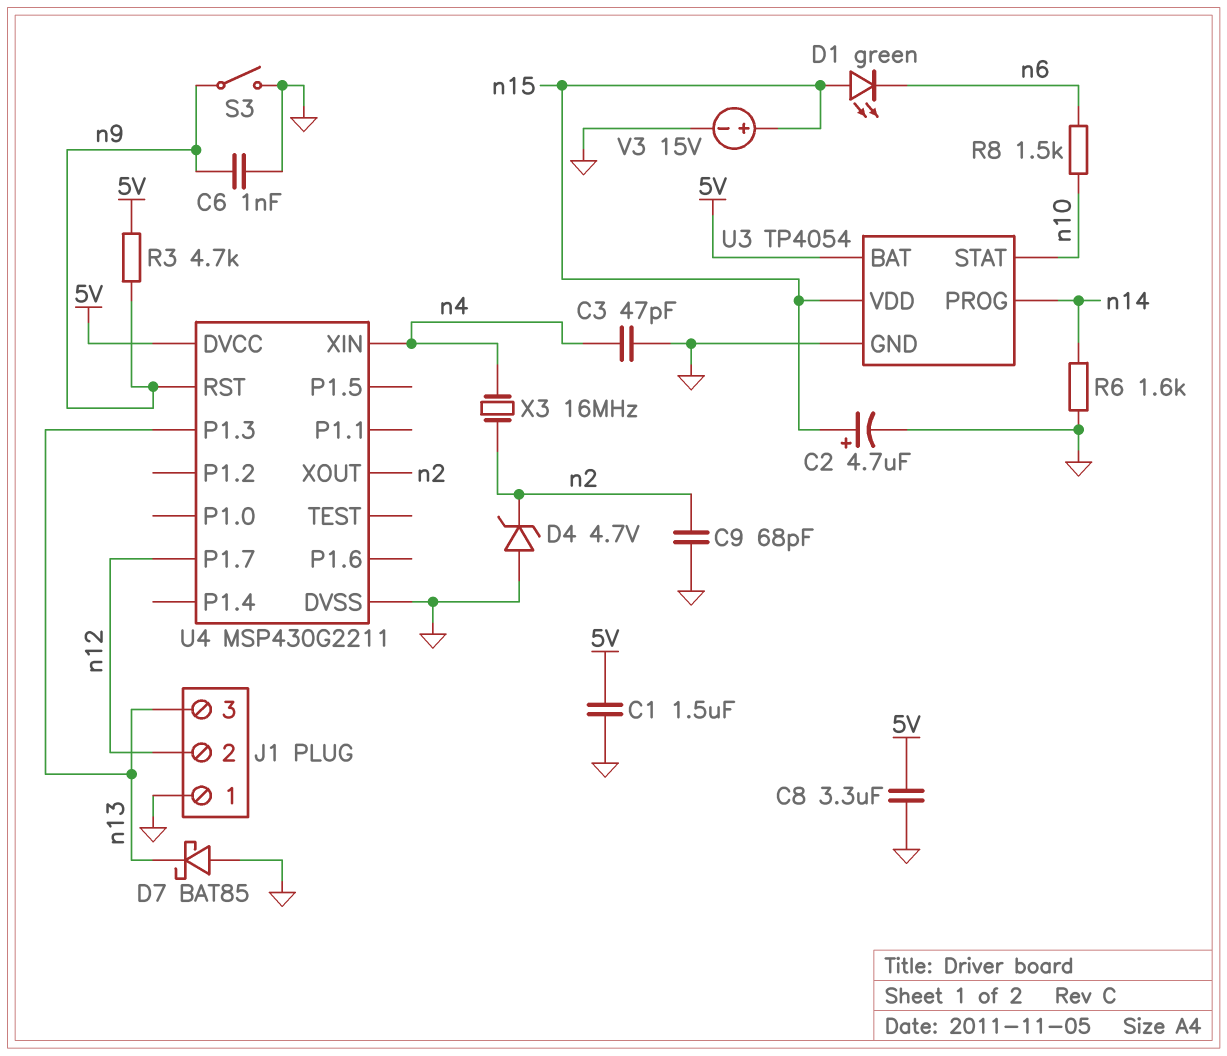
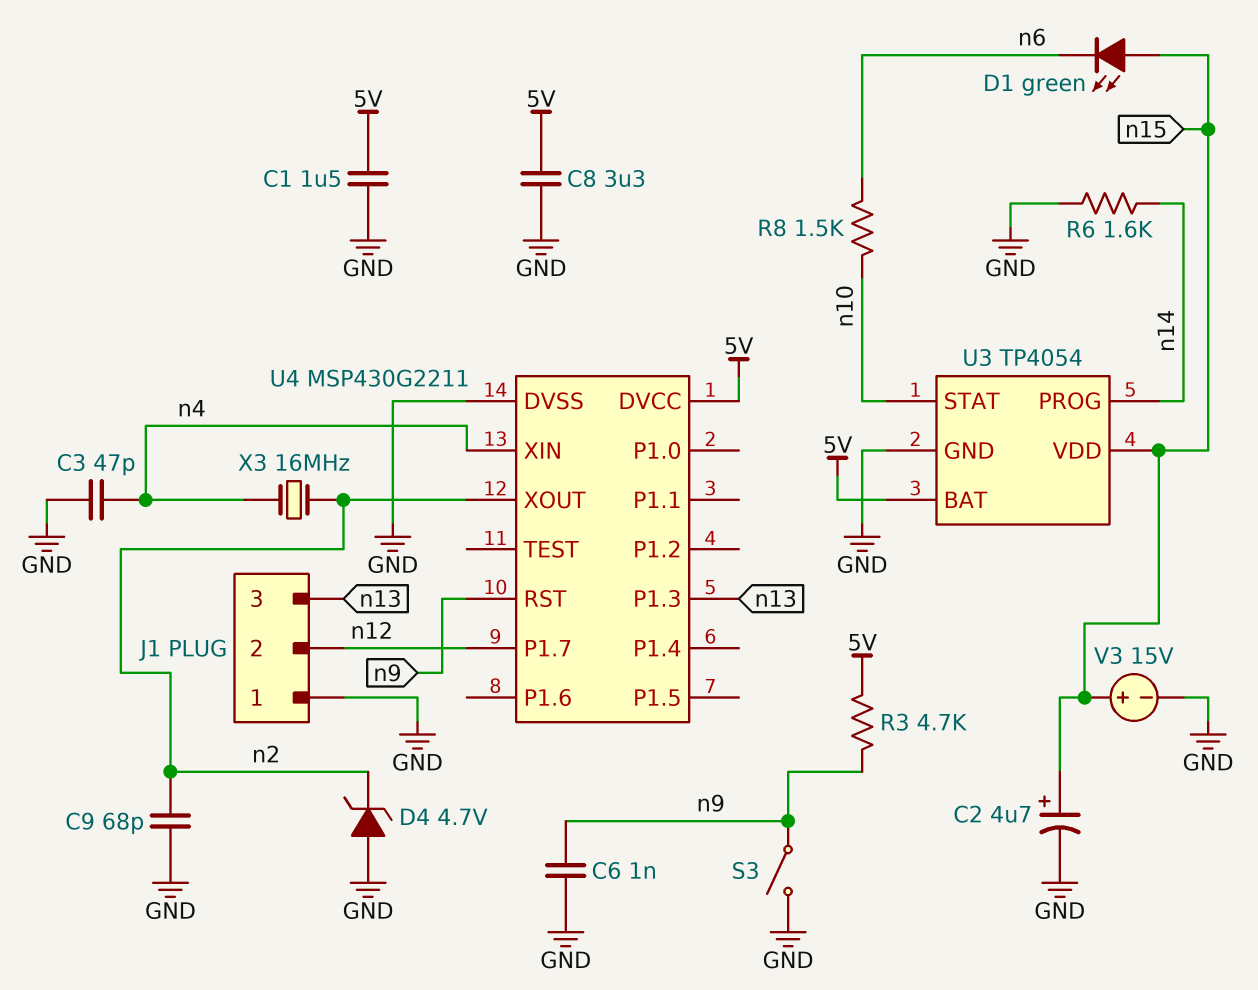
D7: schottky BAT85 (A GND, K n13) -> none

